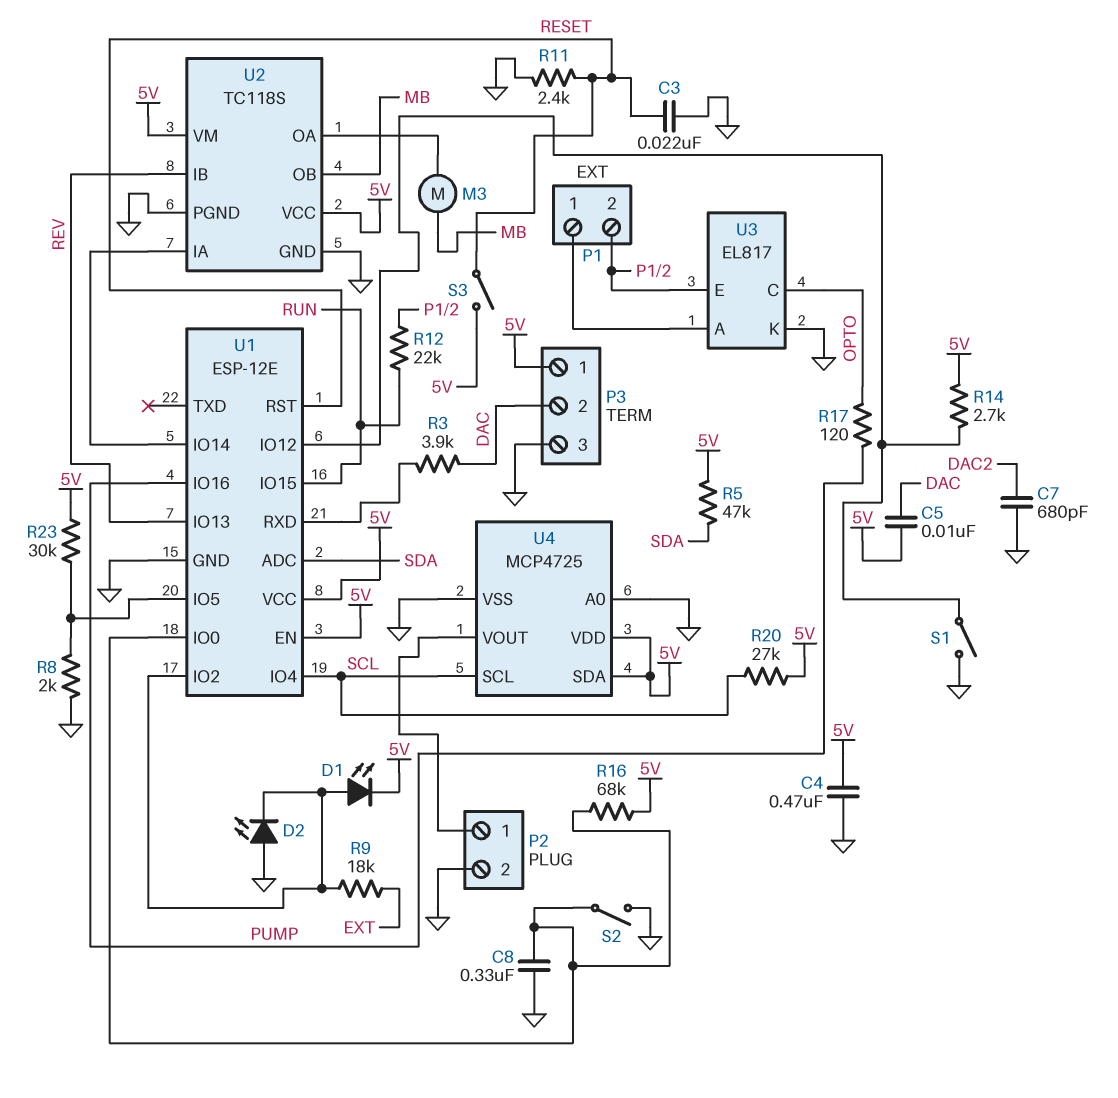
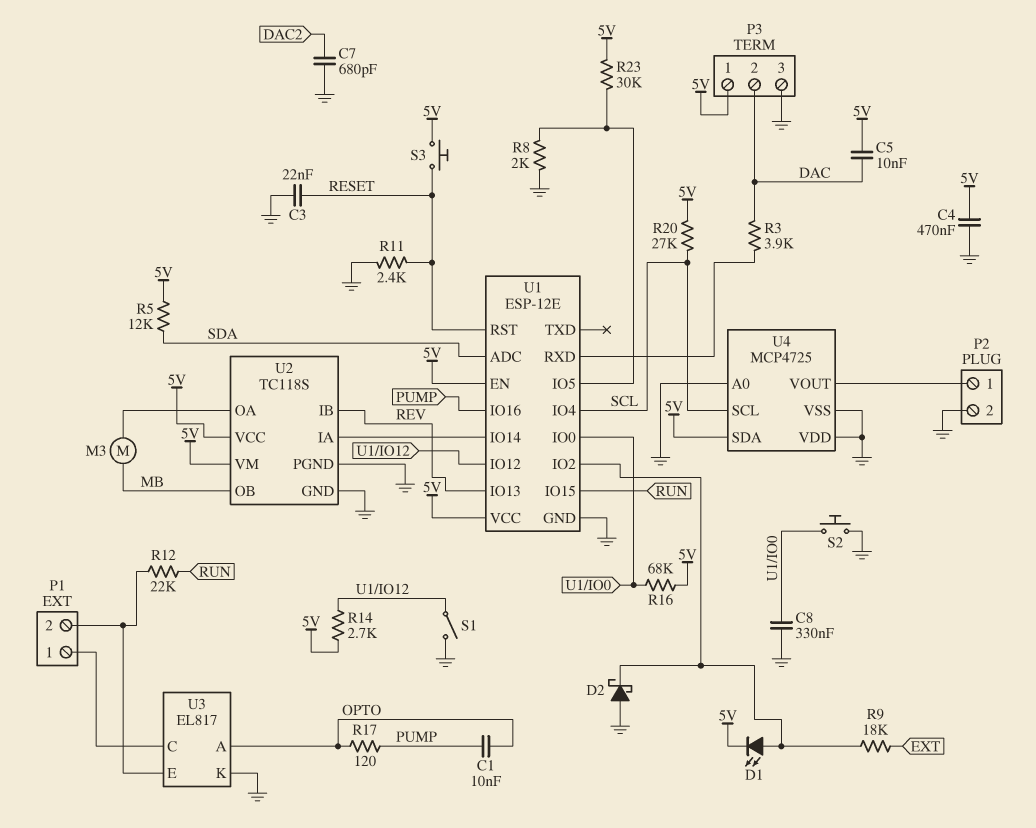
C1: none -> 10nF (OPTO, PUMP)
D2: LED (A GND, K U1/IO2) -> schottky (A GND, K U1/IO2)
R5: 47k (5V, SDA) -> 12k (5V, SDA)
S2: switch (GND, U1/IO0) -> button (GND, U1/IO0)
S3: switch (5V, RESET) -> button (5V, RESET)
U3 pin A: P1/1 -> OPTO
U3 pin C: OPTO -> P1/1
U4 pin VDD: 5V -> GND

